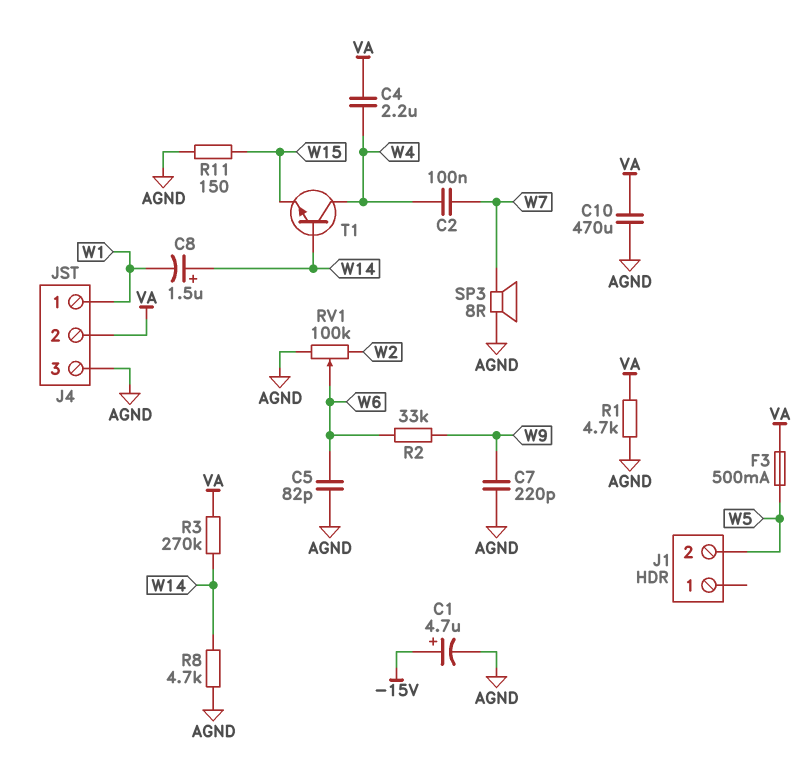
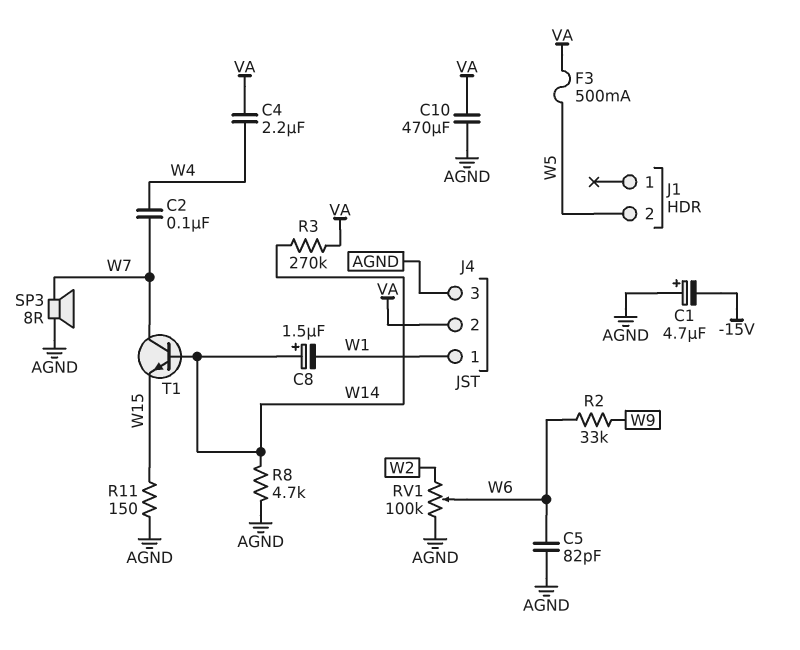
C1: 4.7uF (plus -15V, minus AGND) -> 4.7uF (plus AGND, minus -15V)
C7: 220pF (AGND, W9) -> none
R1: 4.7k (AGND, VA) -> none
T1: NPN (B W14, C W4, E W15) -> NPN (B W14, C W7, E W15)

